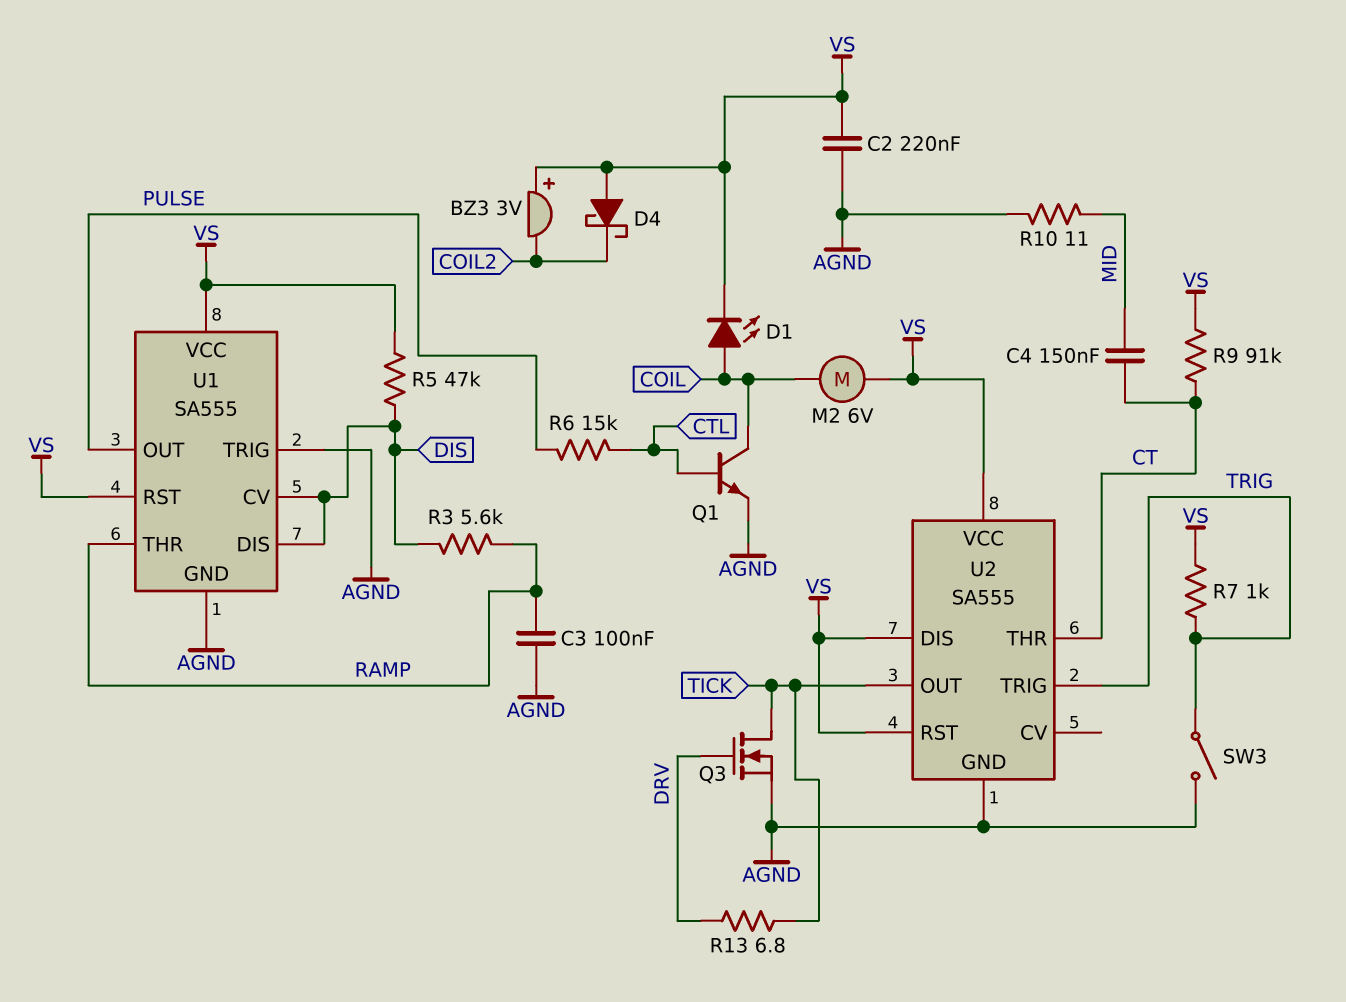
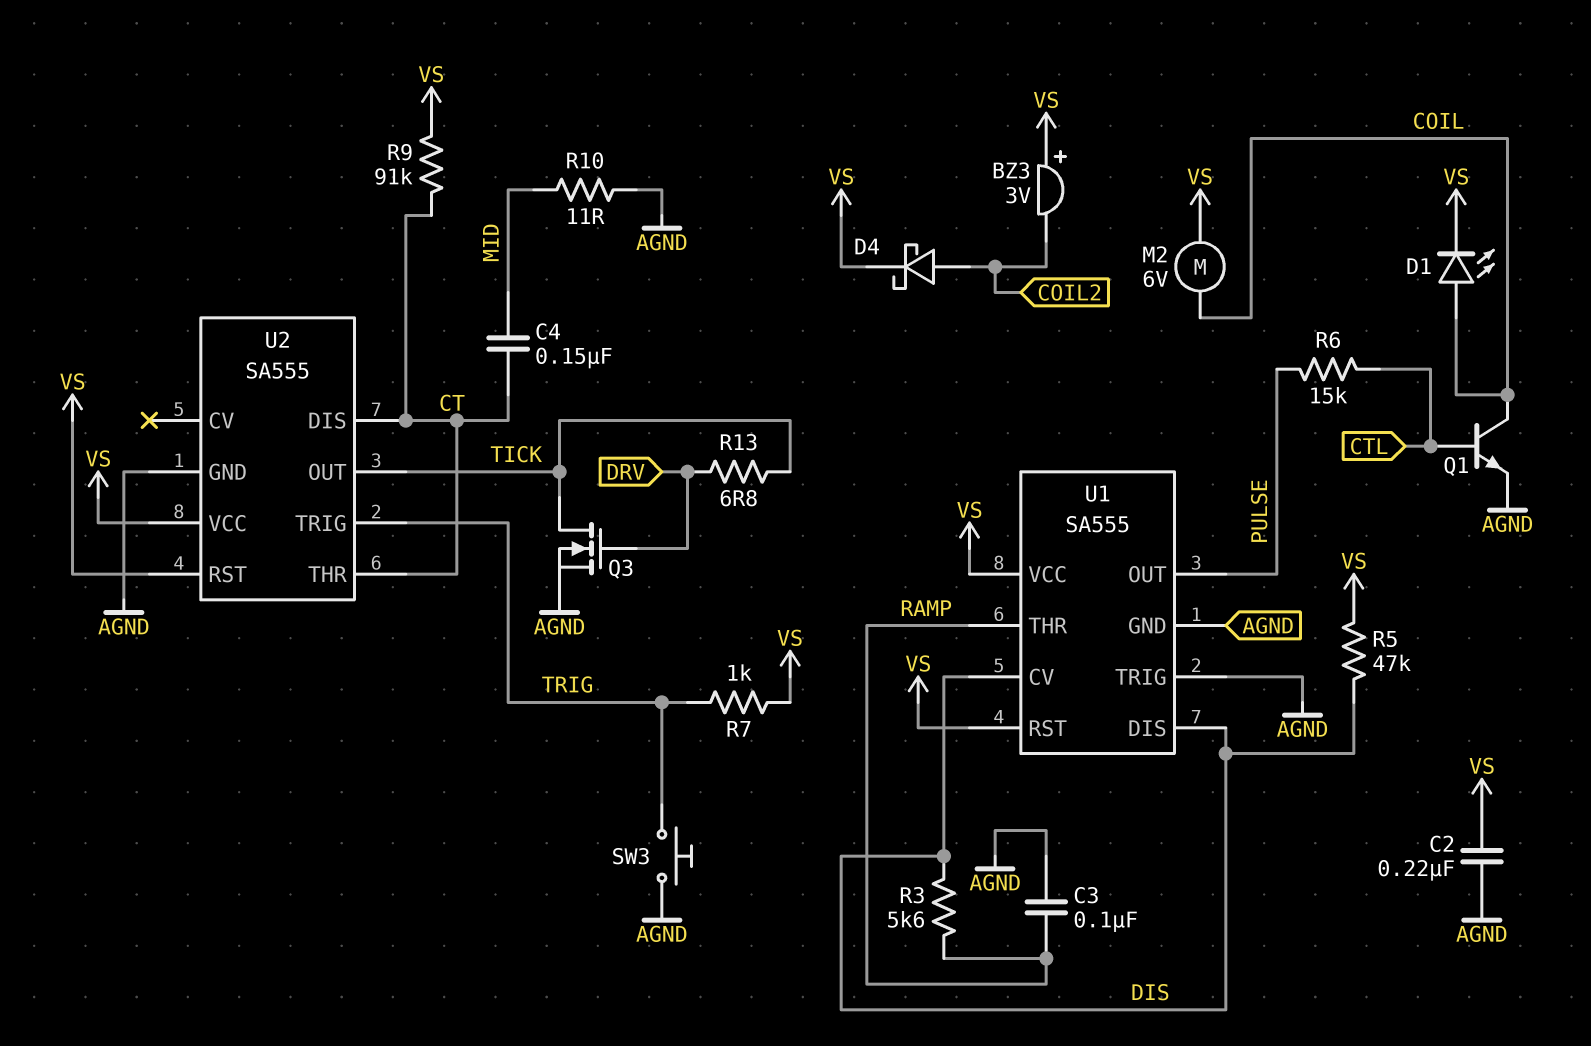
D4: schottky (A VS, K COIL2) -> schottky (A COIL2, K VS)
SW3: switch (AGND, TRIG) -> button (AGND, TRIG)
U2 pin DIS: VS -> CT

